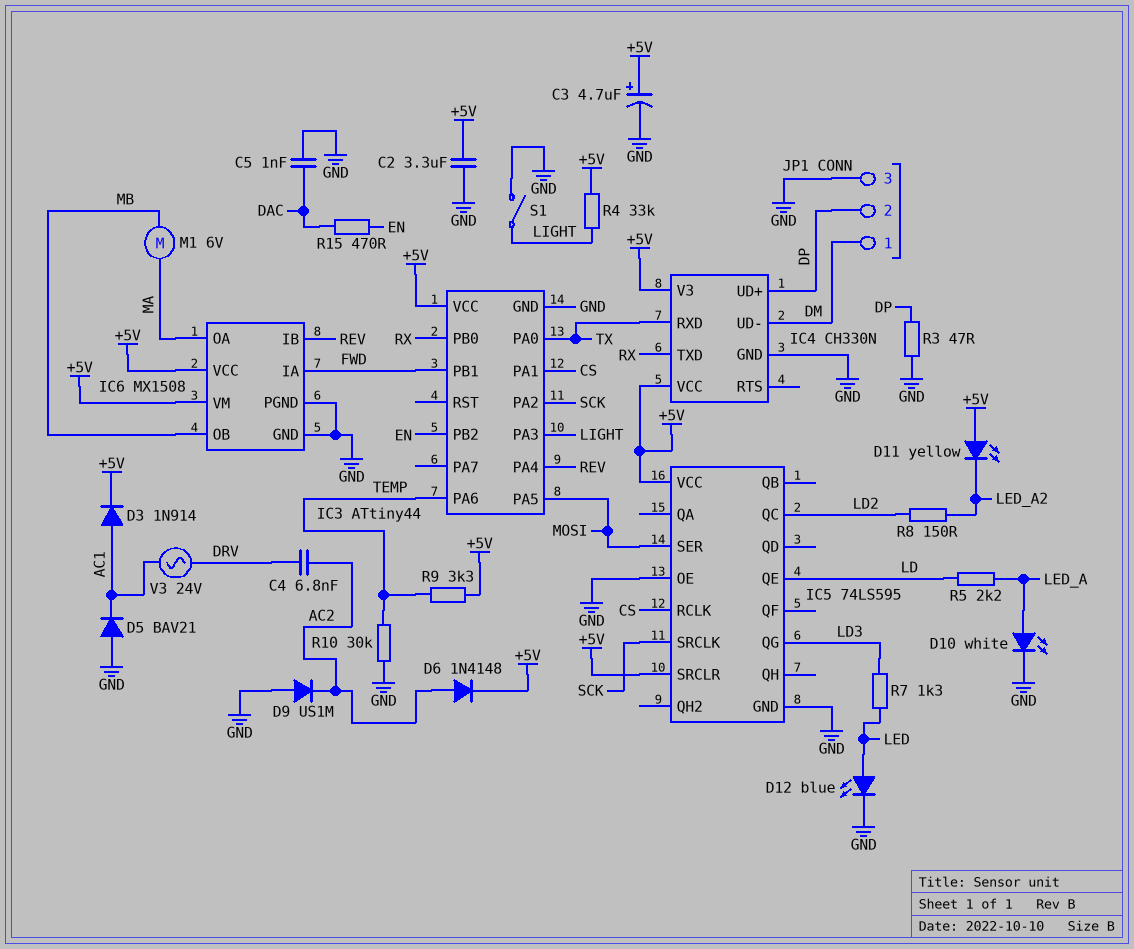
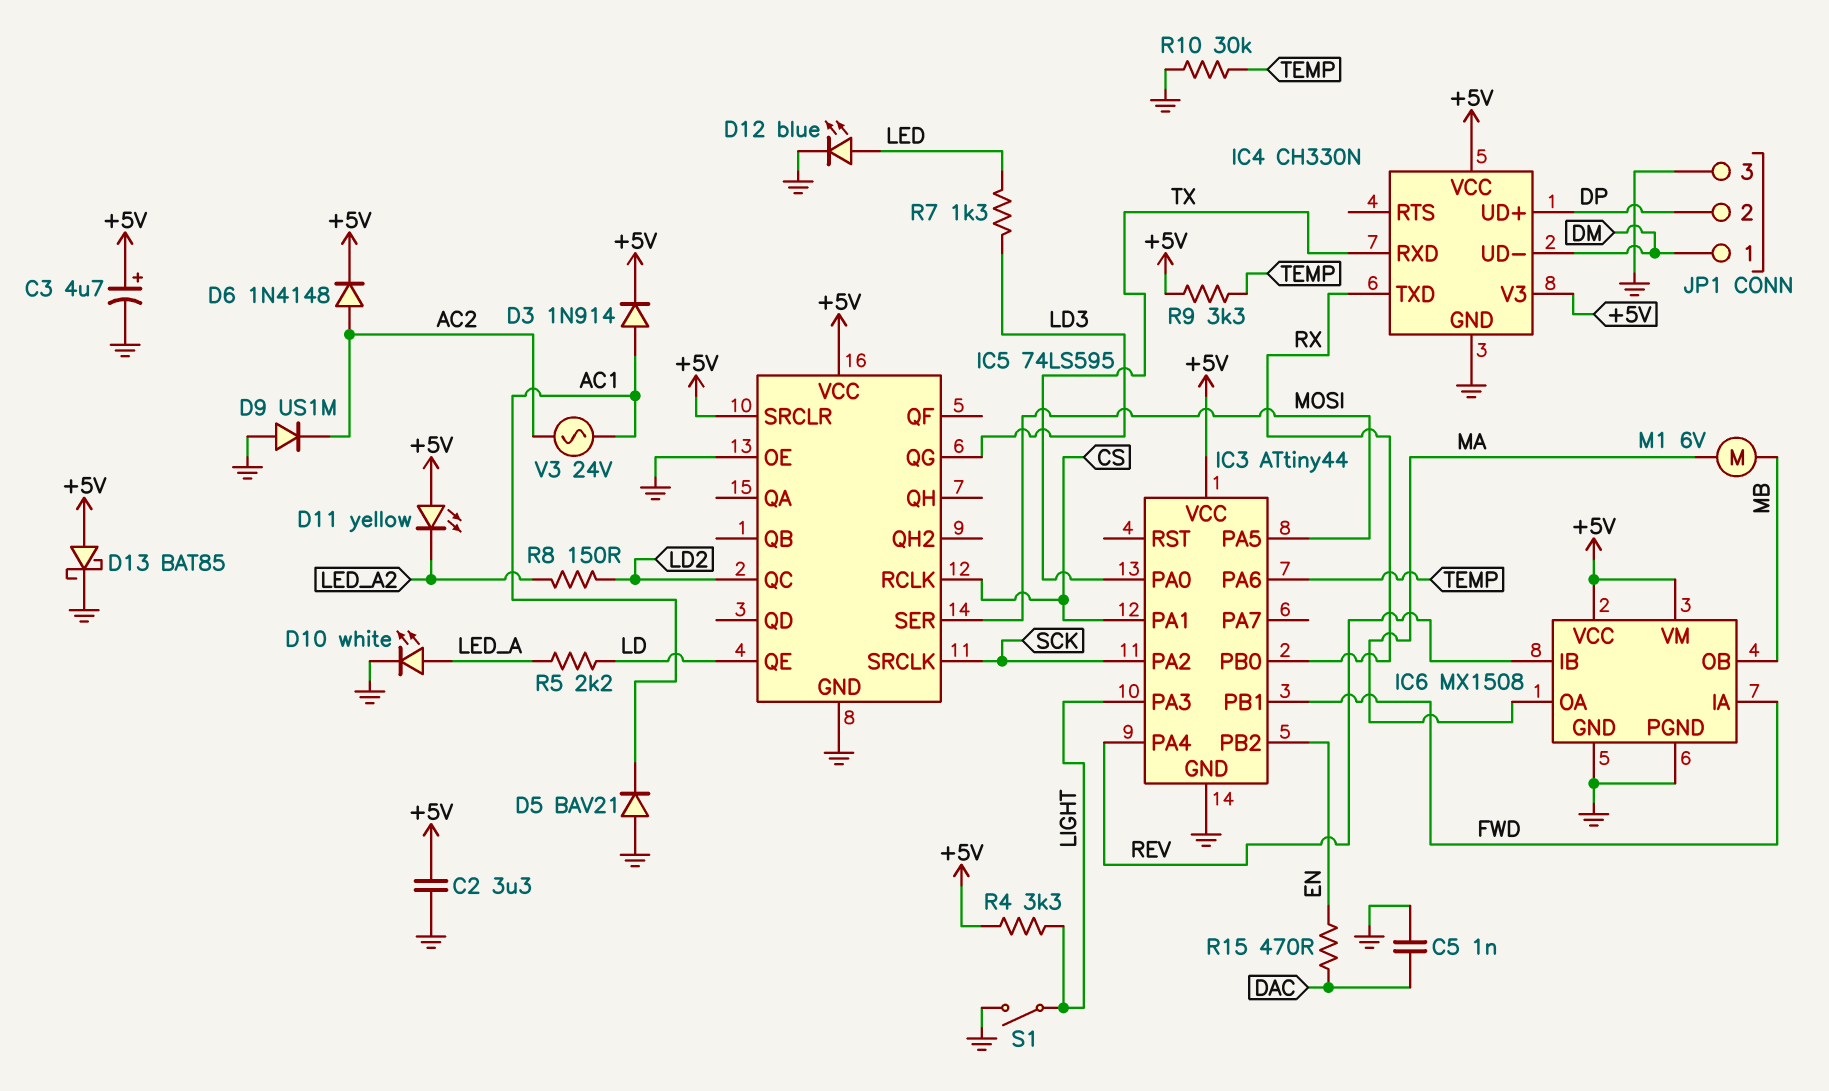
C4: 6.8nF (AC2, DRV) -> none
D13: none -> schottky BAT85 (A +5V, K GND)
R3: 47 (DP, GND) -> none
R4: 33k (+5V, LIGHT) -> 3.3k (+5V, LIGHT)
V3: AC 24V (AC1, DRV) -> AC 24V (AC1, AC2)

